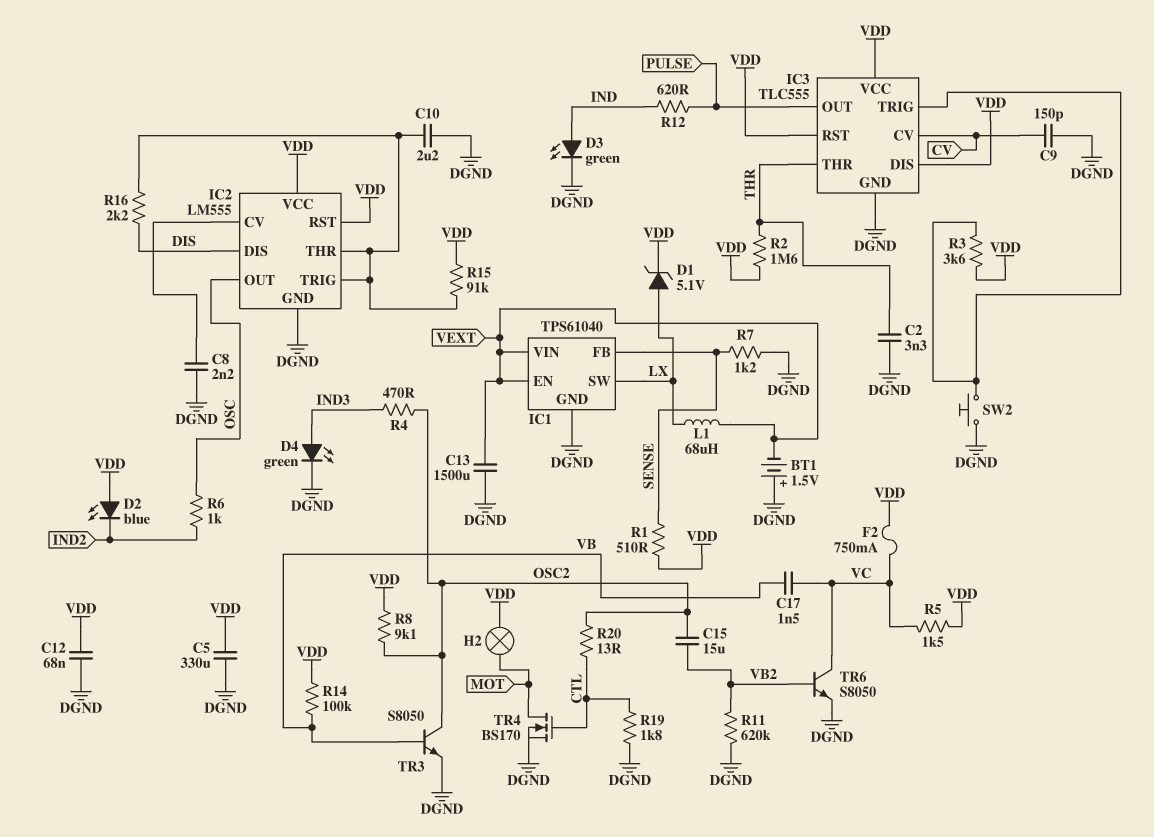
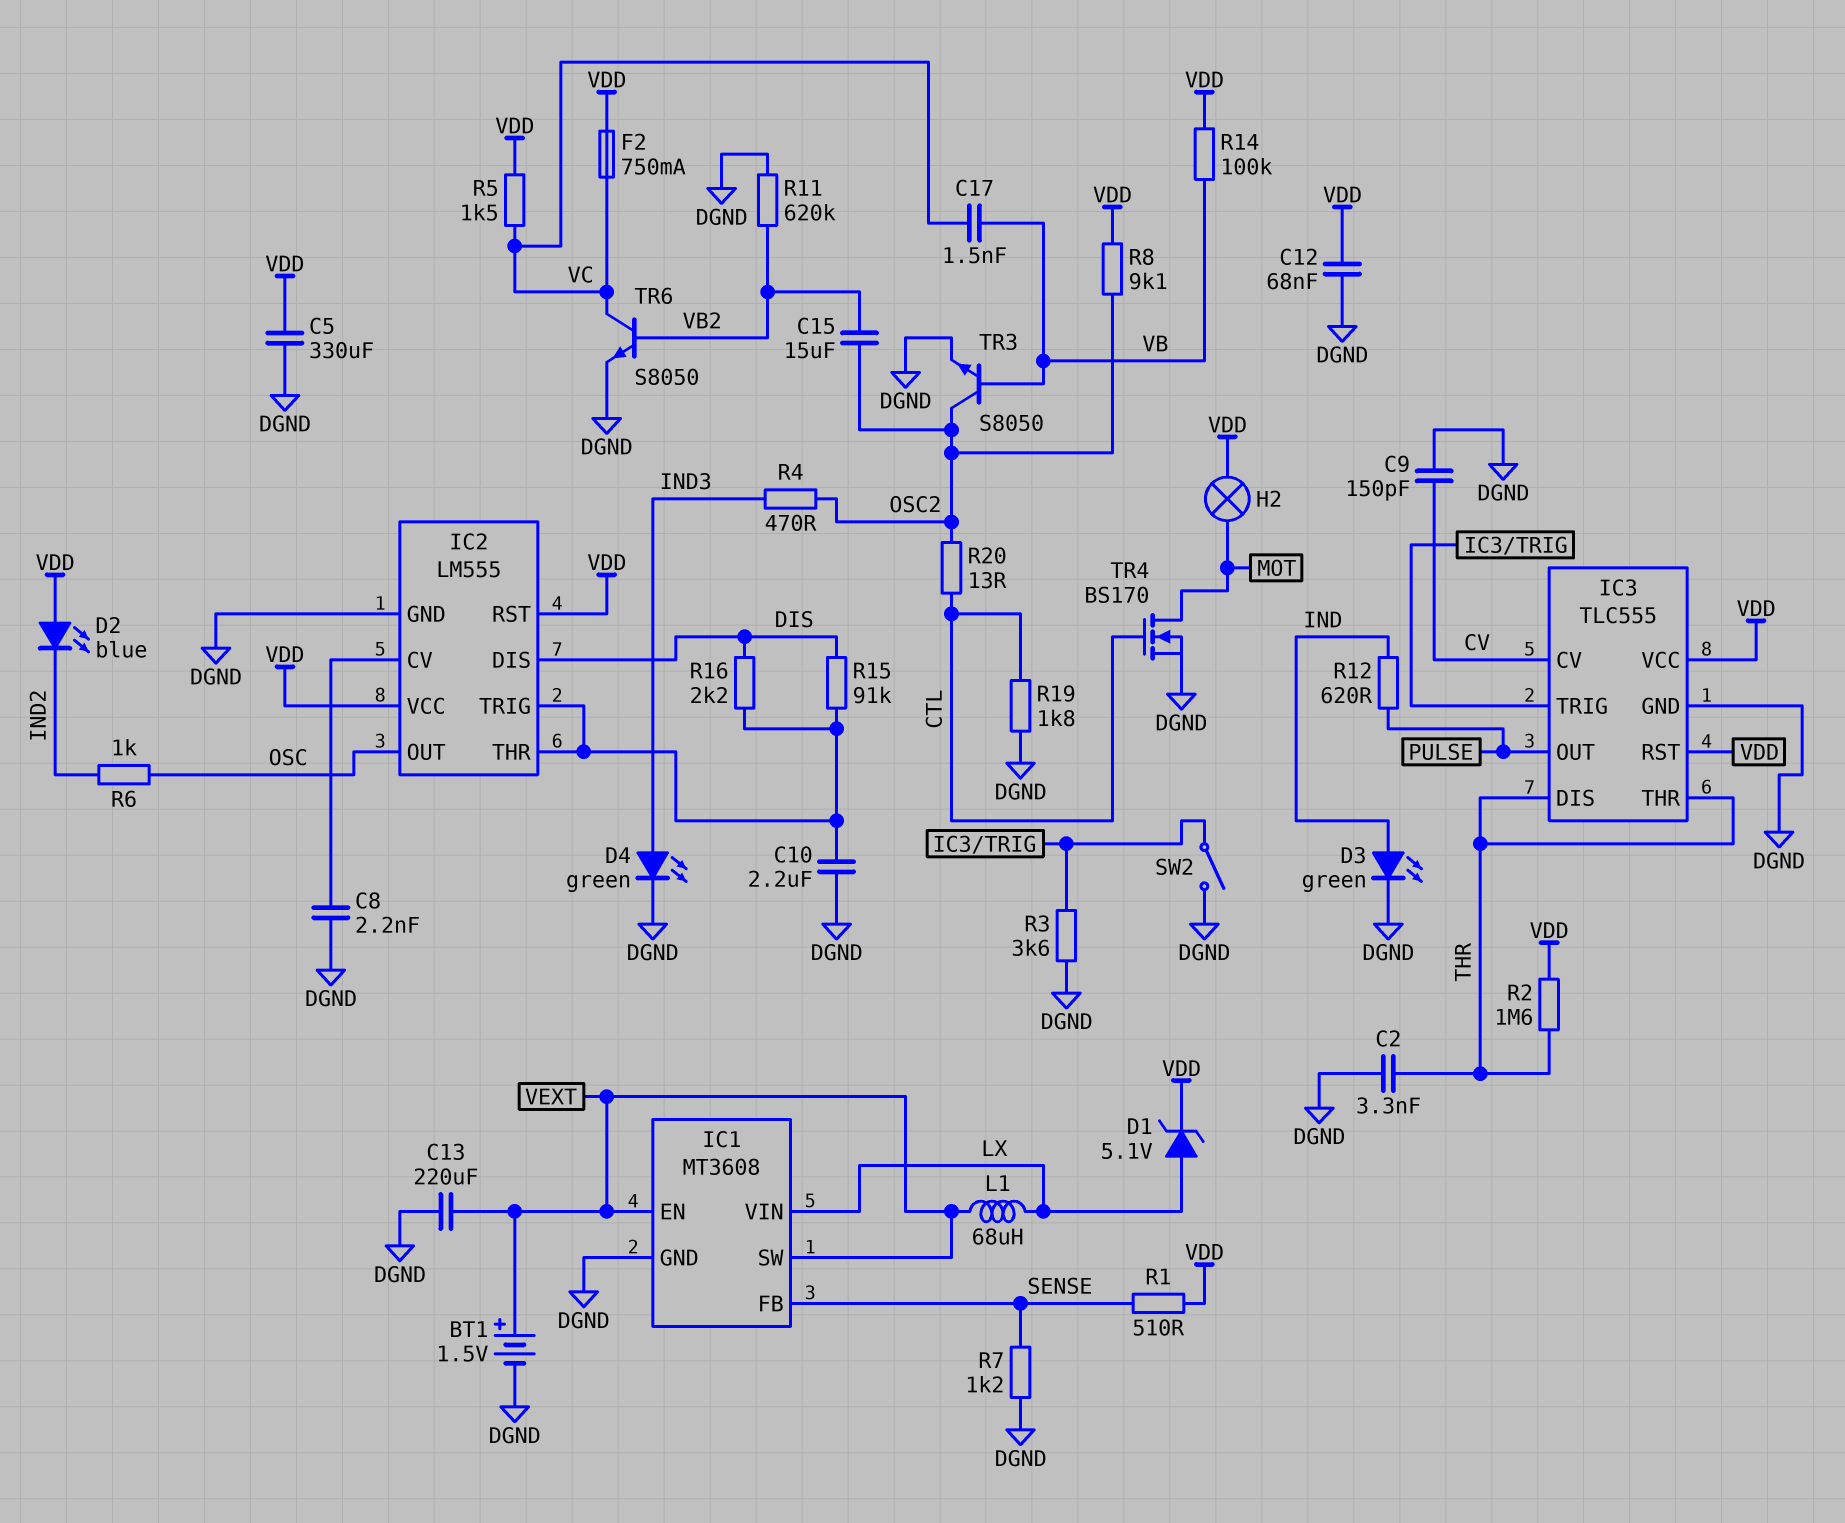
BT1: 1.5V (plus DGND, minus VEXT) -> 1.5V (plus VEXT, minus DGND)
C13: 1500uF (DGND, VEXT) -> 220uF (DGND, VEXT)
IC1: TPS61040 -> MT3608
IC1 pin SW: LX -> VEXT
IC1 pin VIN: VEXT -> LX
IC3 pin DIS: VDD -> THR
R3: 3.6k (IC3/TRIG, VDD) -> 3.6k (DGND, IC3/TRIG)
R15: 91k (IC2/THR, VDD) -> 91k (DIS, IC2/THR)
SW2: button (DGND, IC3/TRIG) -> switch (DGND, IC3/TRIG)

